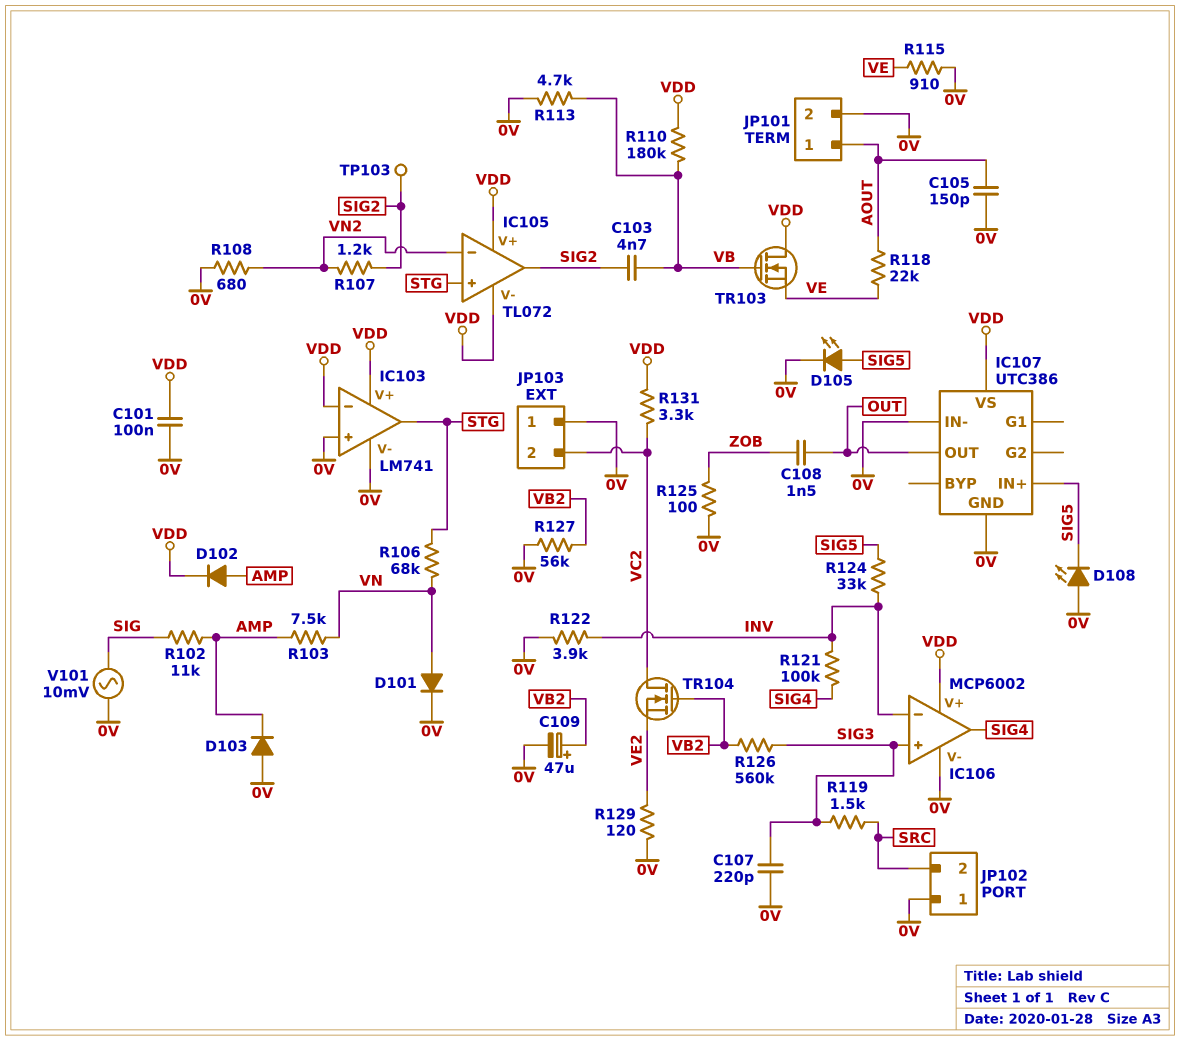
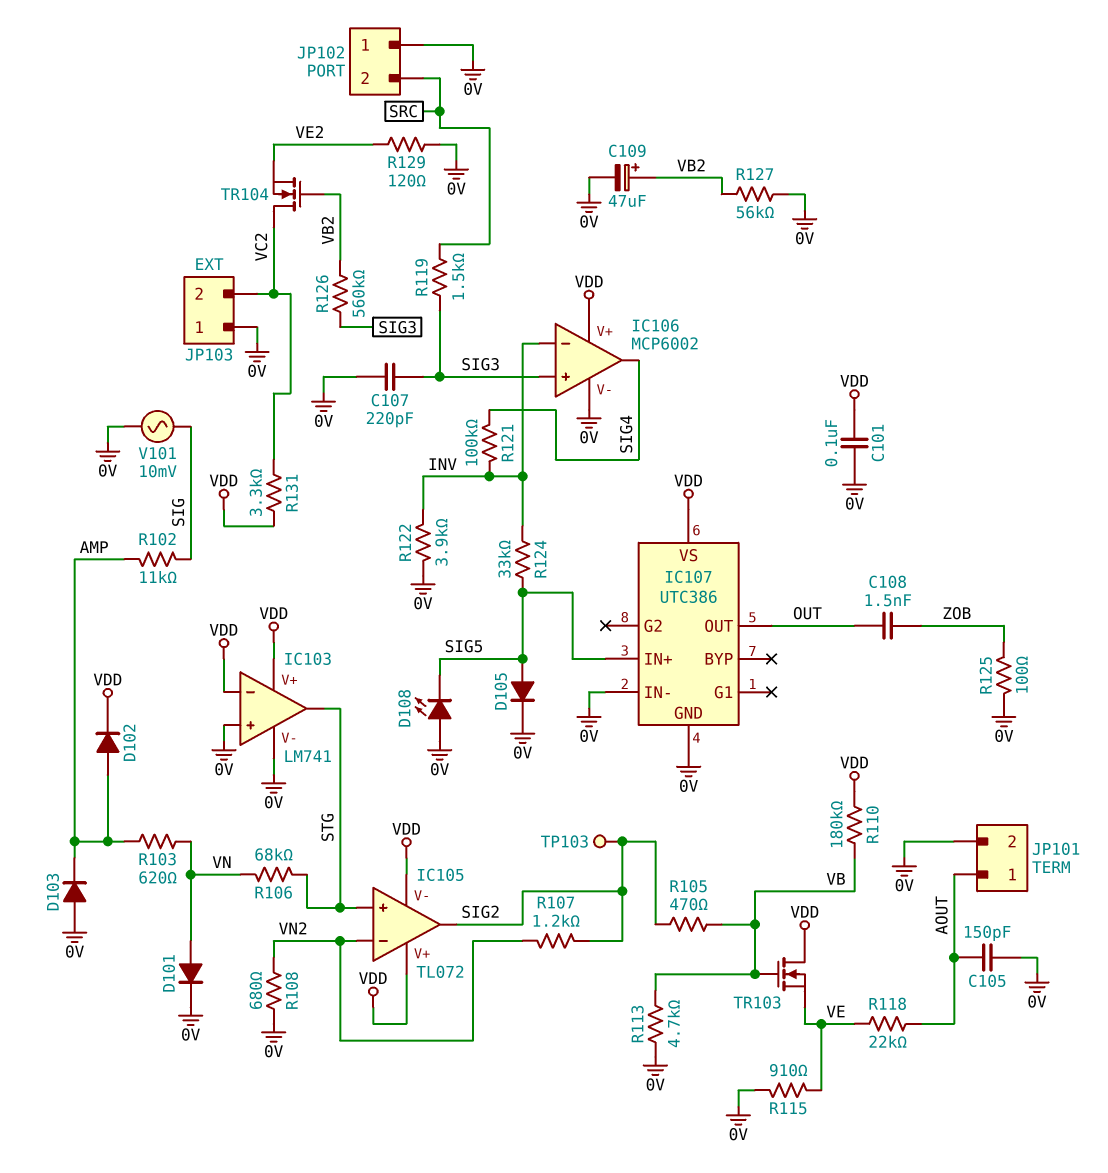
C103: 4.7nF (SIG2, VB) -> none
D105: LED (A SIG5, K 0V) -> diode (A SIG5, K 0V)
R103: 7.5k (AMP, VN) -> 620 (AMP, VN)
R105: none -> 470 (SIG2, VB)

